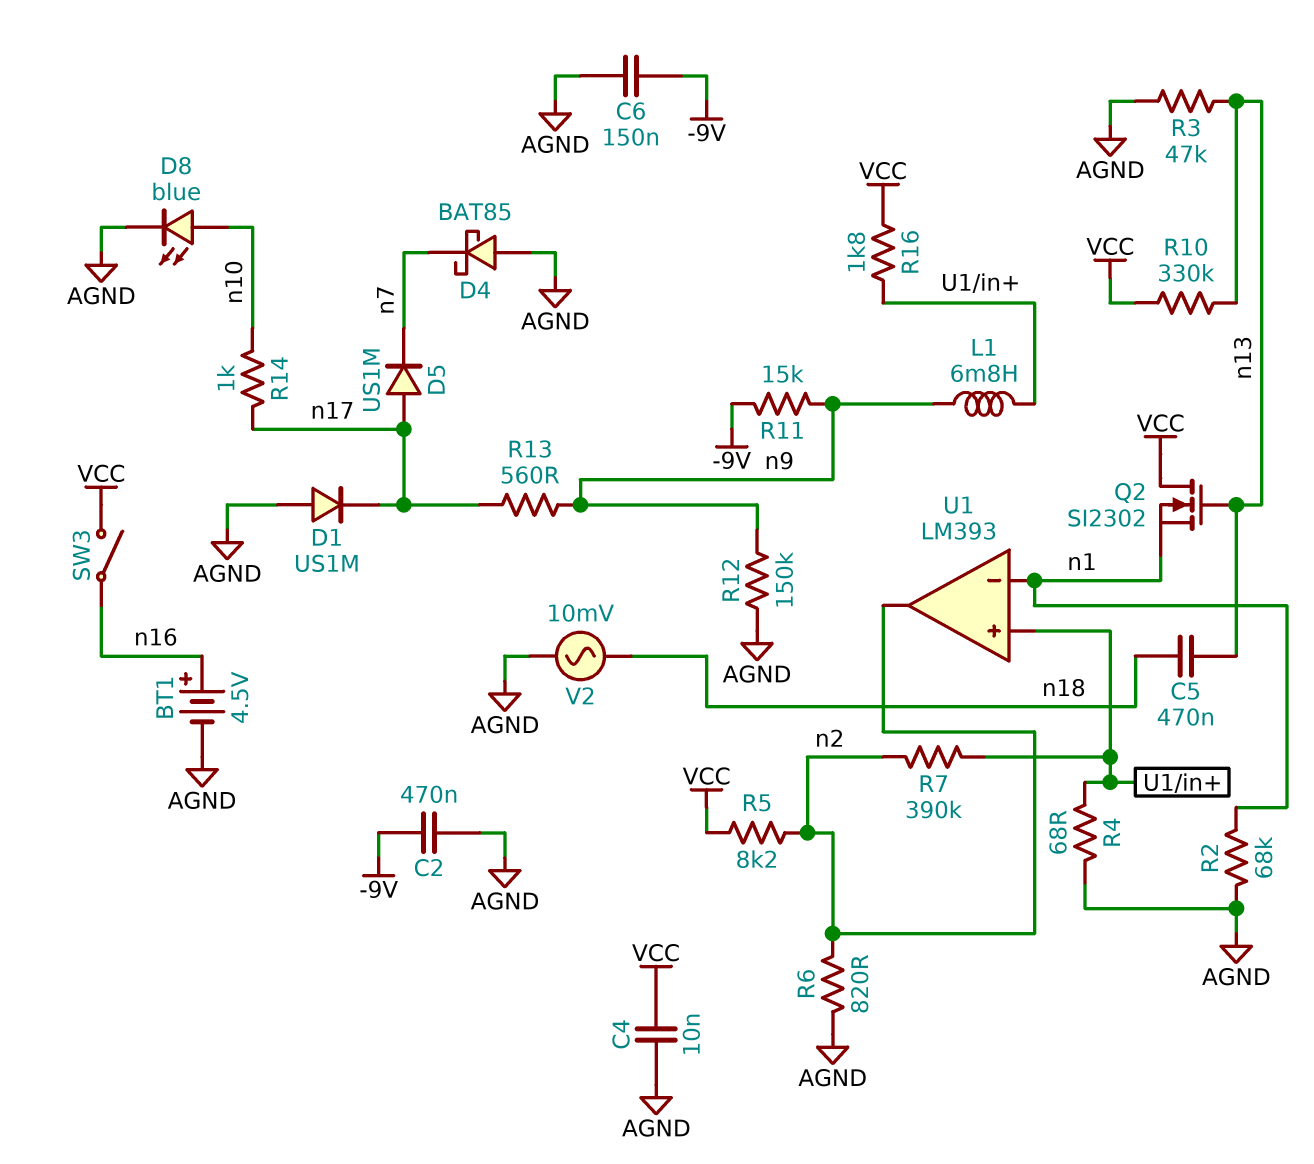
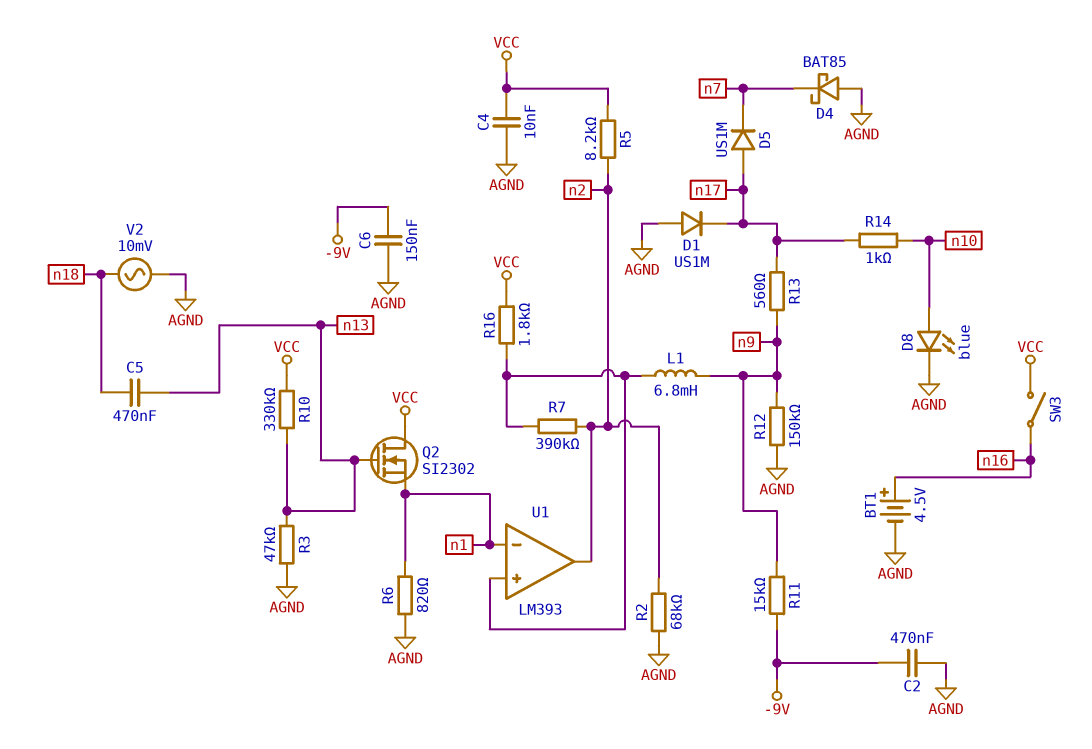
R2: 68k (AGND, n1) -> 68k (AGND, n2)
R4: 68 (AGND, U1/in+) -> none
R6: 820 (AGND, n2) -> 820 (AGND, n1)

